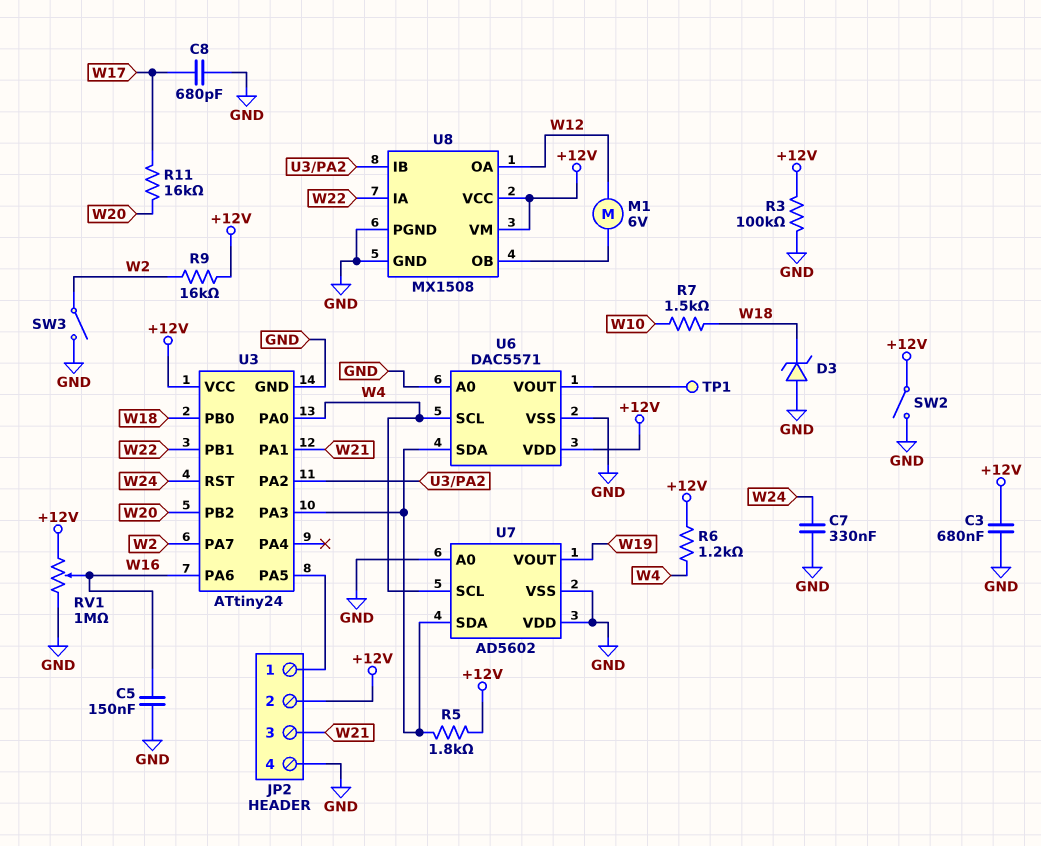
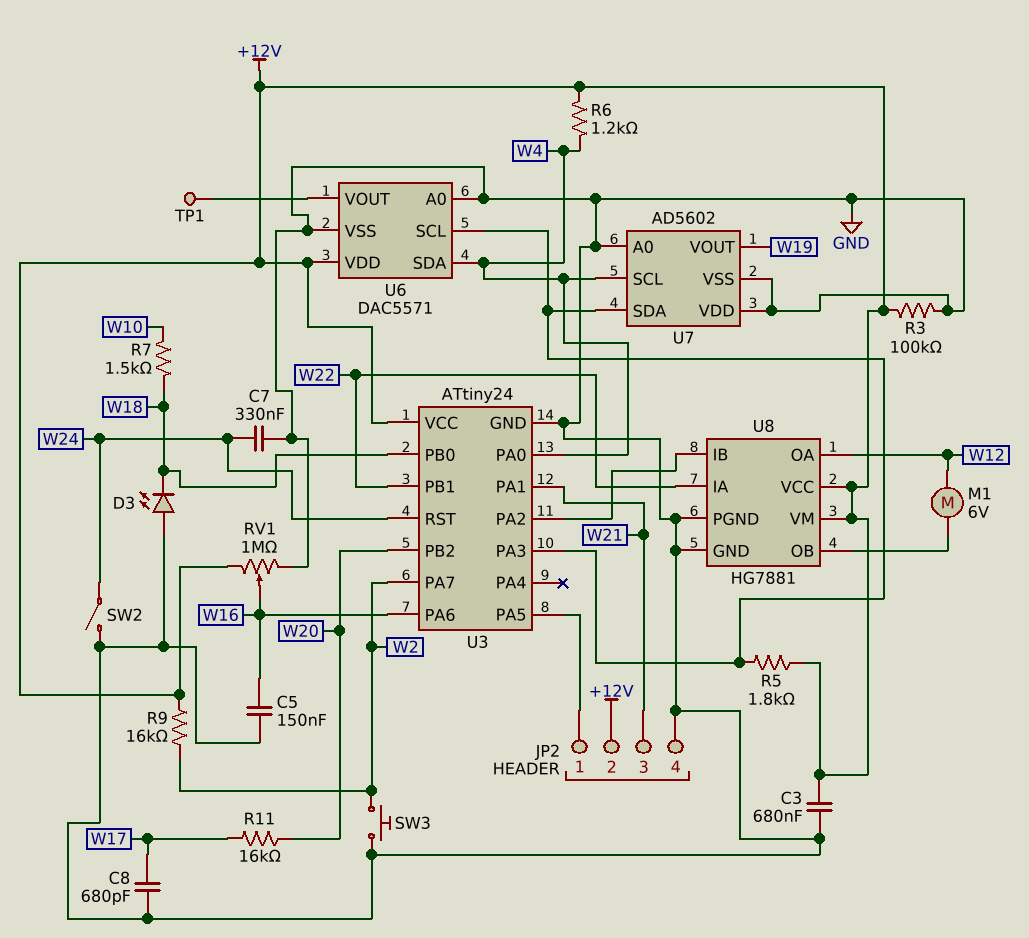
D3: zener (A GND, K W18) -> LED (A GND, K W18)
SW2: switch (+12V, GND) -> switch (GND, W24)
SW3: switch (GND, W2) -> button (GND, W2)
U6 pin SCL: W4 -> U3/PA3
U6 pin SDA: U3/PA3 -> W4
U8: MX1508 -> HG7881

